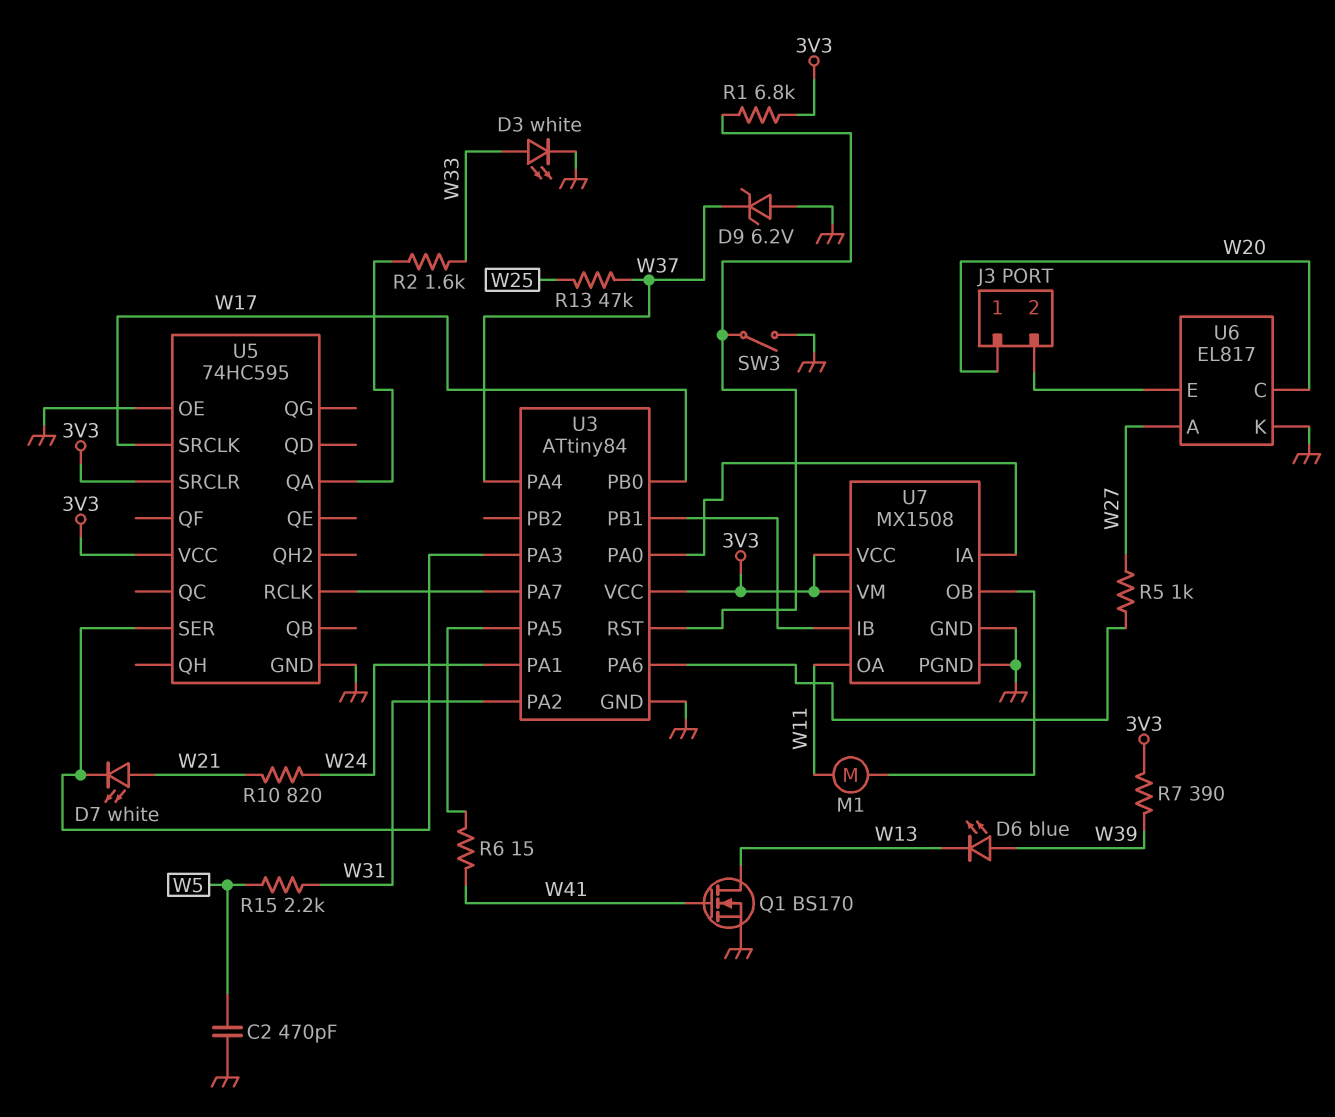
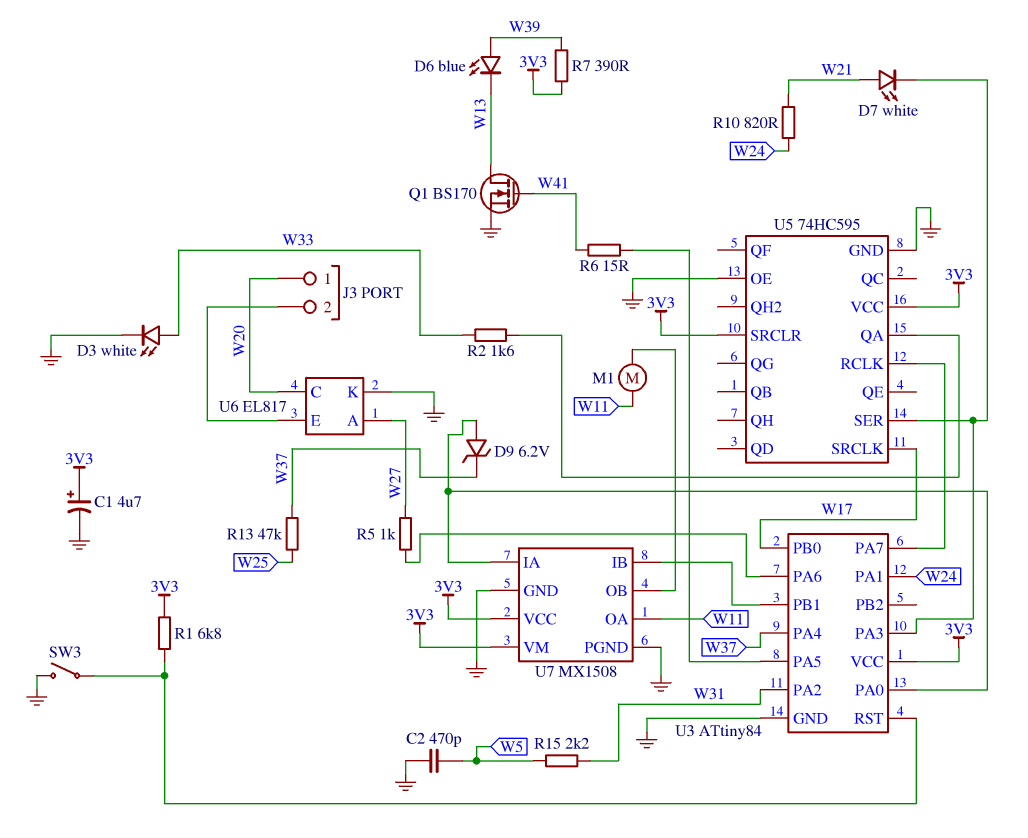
C1: none -> 4.7uF (plus 3V3, minus GND)
D9: zener 6.2V (A GND, K W37) -> zener 6.2V (A U3/PA0, K W37)

